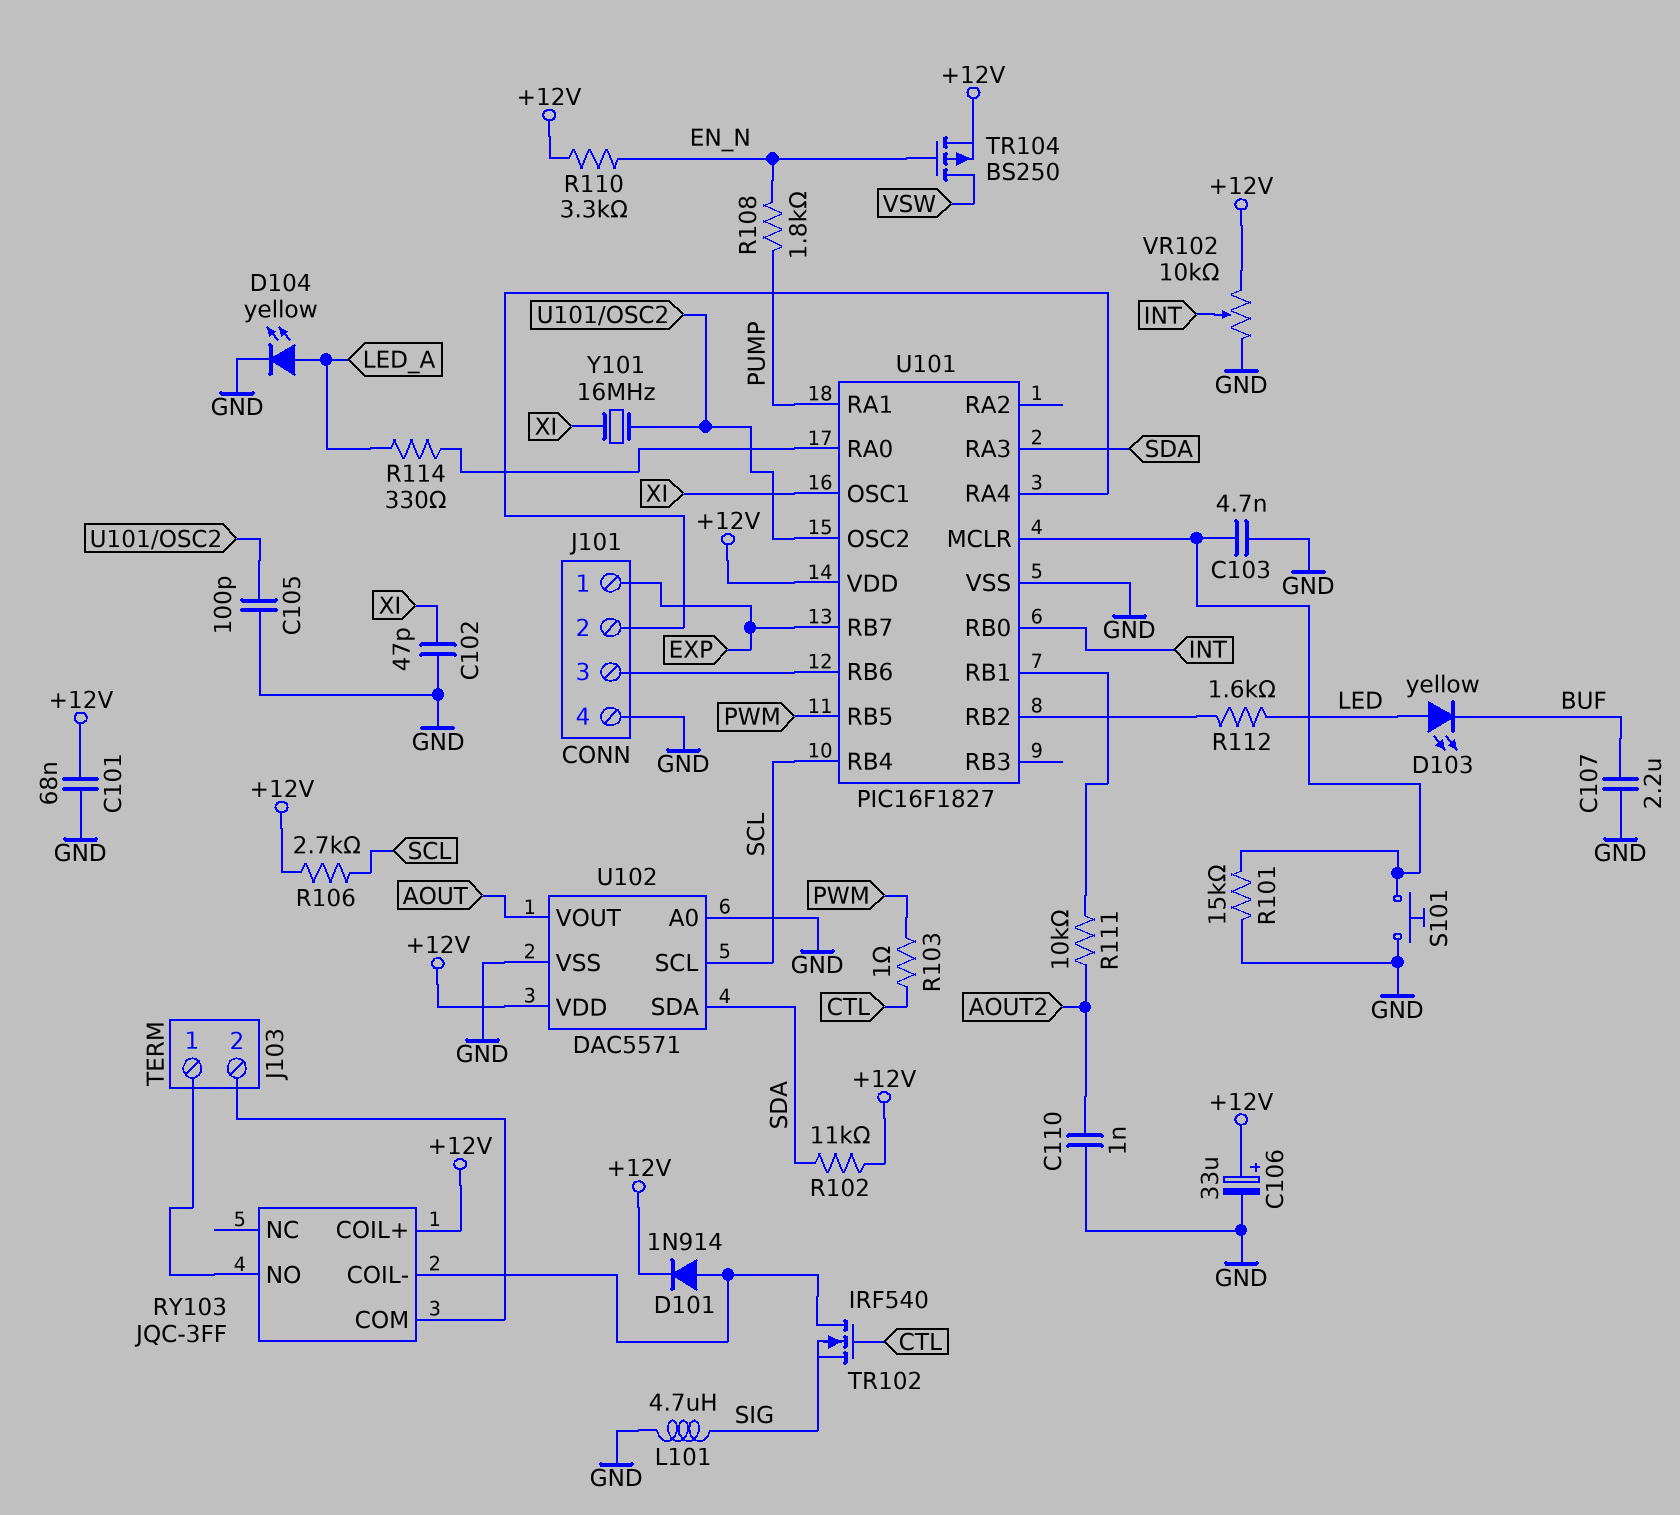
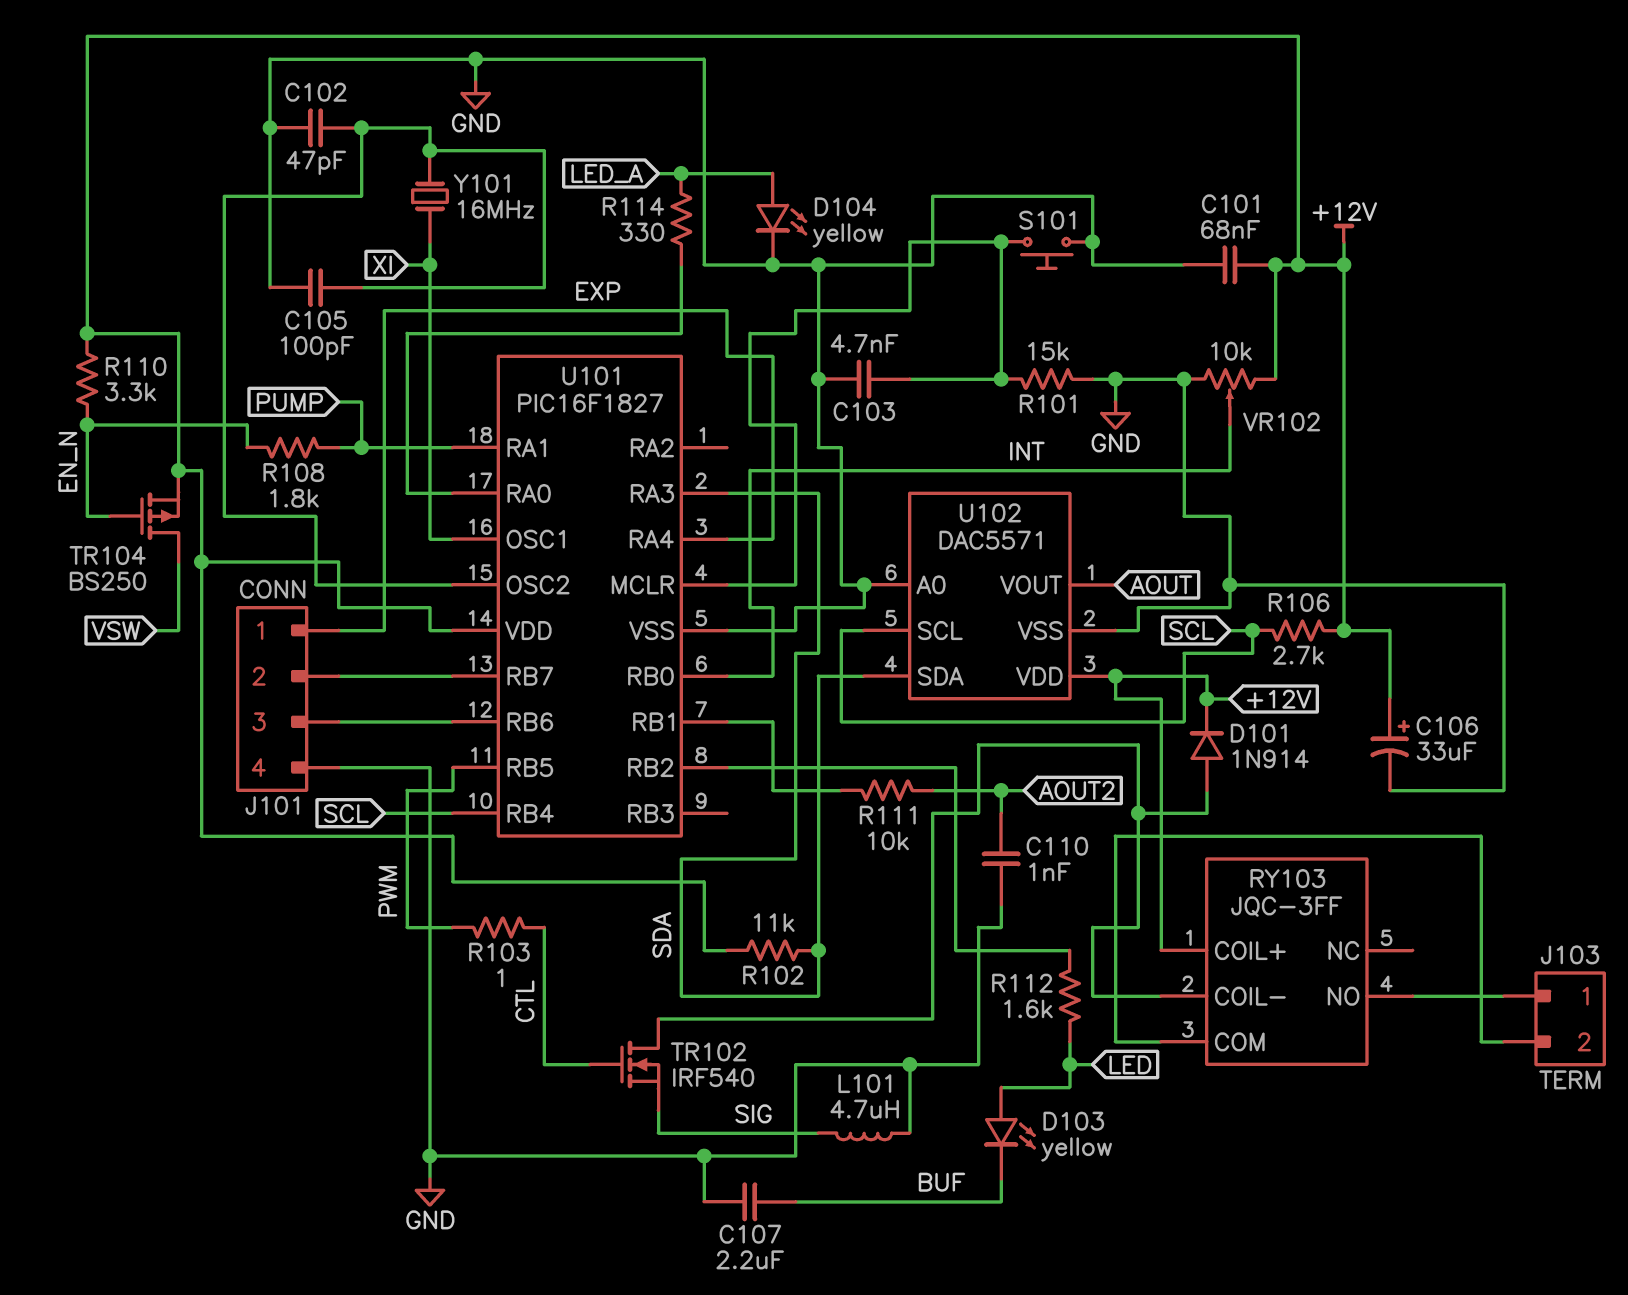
C102: 47pF (GND, XI) -> 47pF (GND, U101/OSC2)
U101 pin RA4: J101/2 -> EXP
U101 pin RB7: EXP -> J101/2

